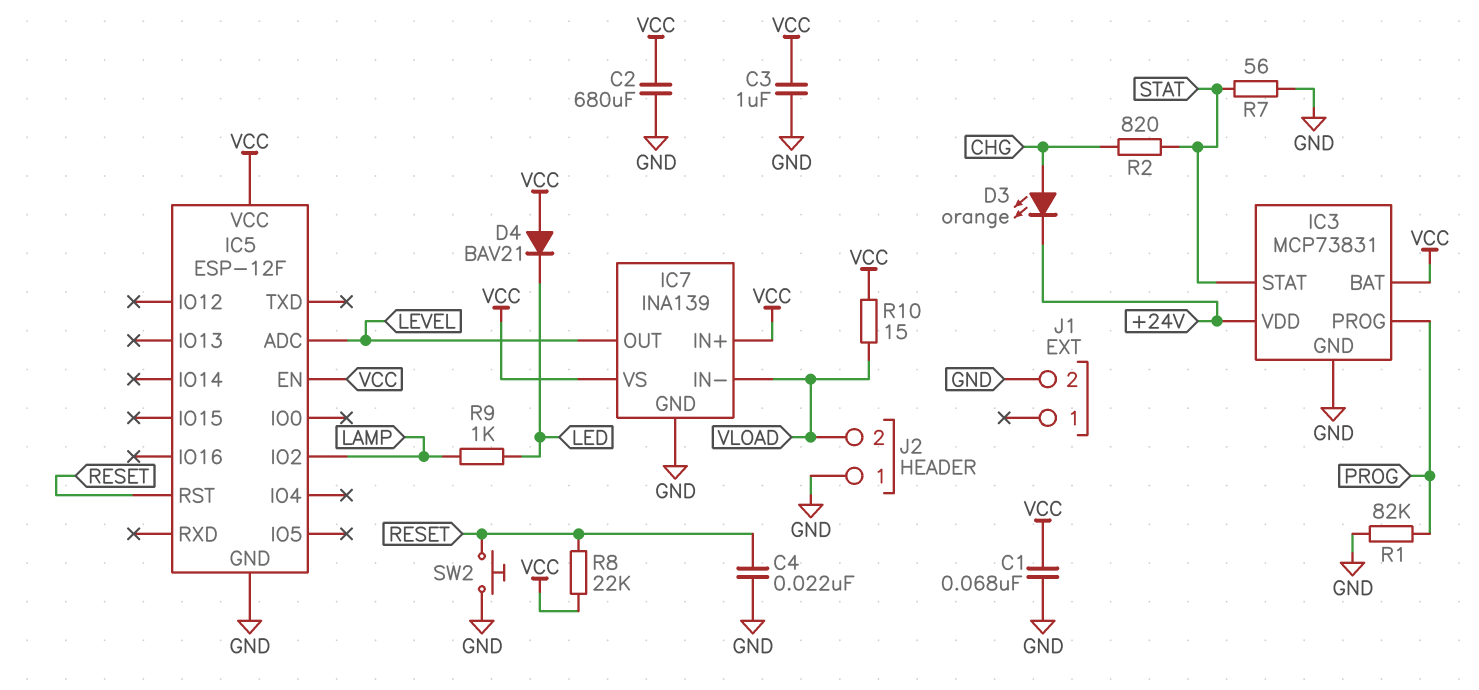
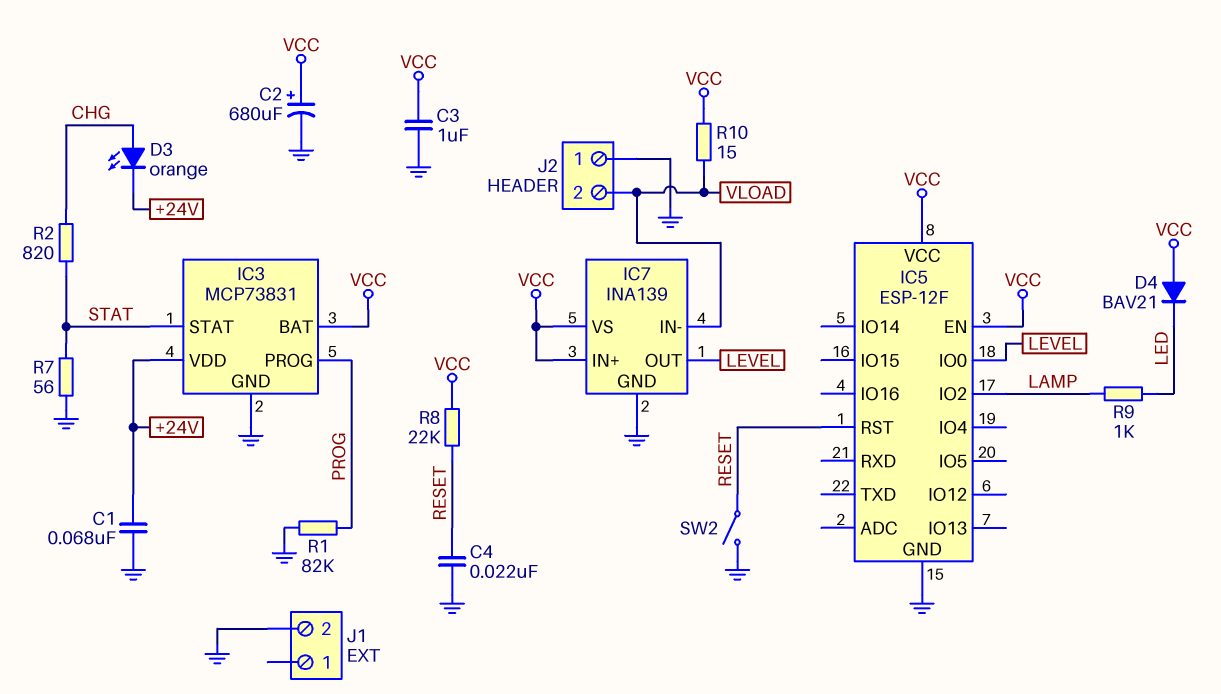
C1: 68nF (GND, VCC) -> 68nF (+24V, GND)
C2: 680uF (GND, VCC) -> 680uF (plus VCC, minus GND)
IC5 pin ADC: LEVEL -> none
IC5 pin IO0: none -> LEVEL
SW2: button (GND, RESET) -> switch (GND, RESET)

